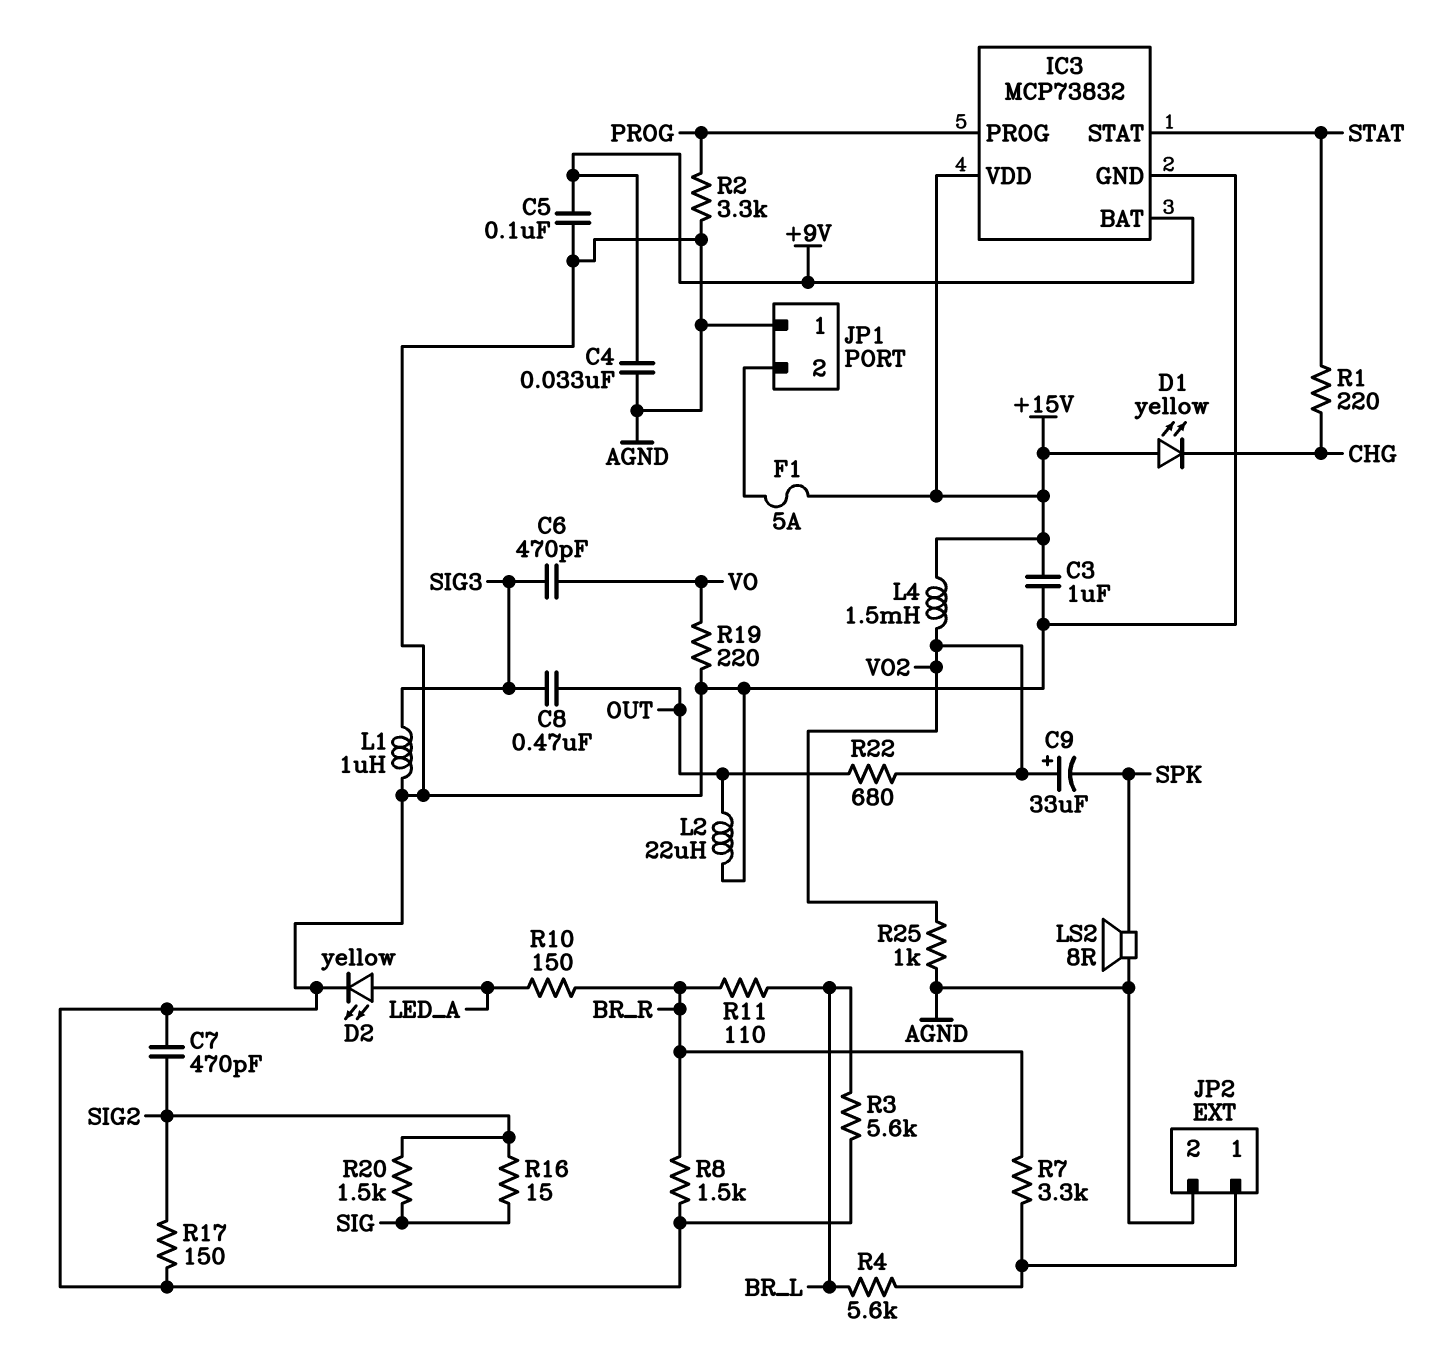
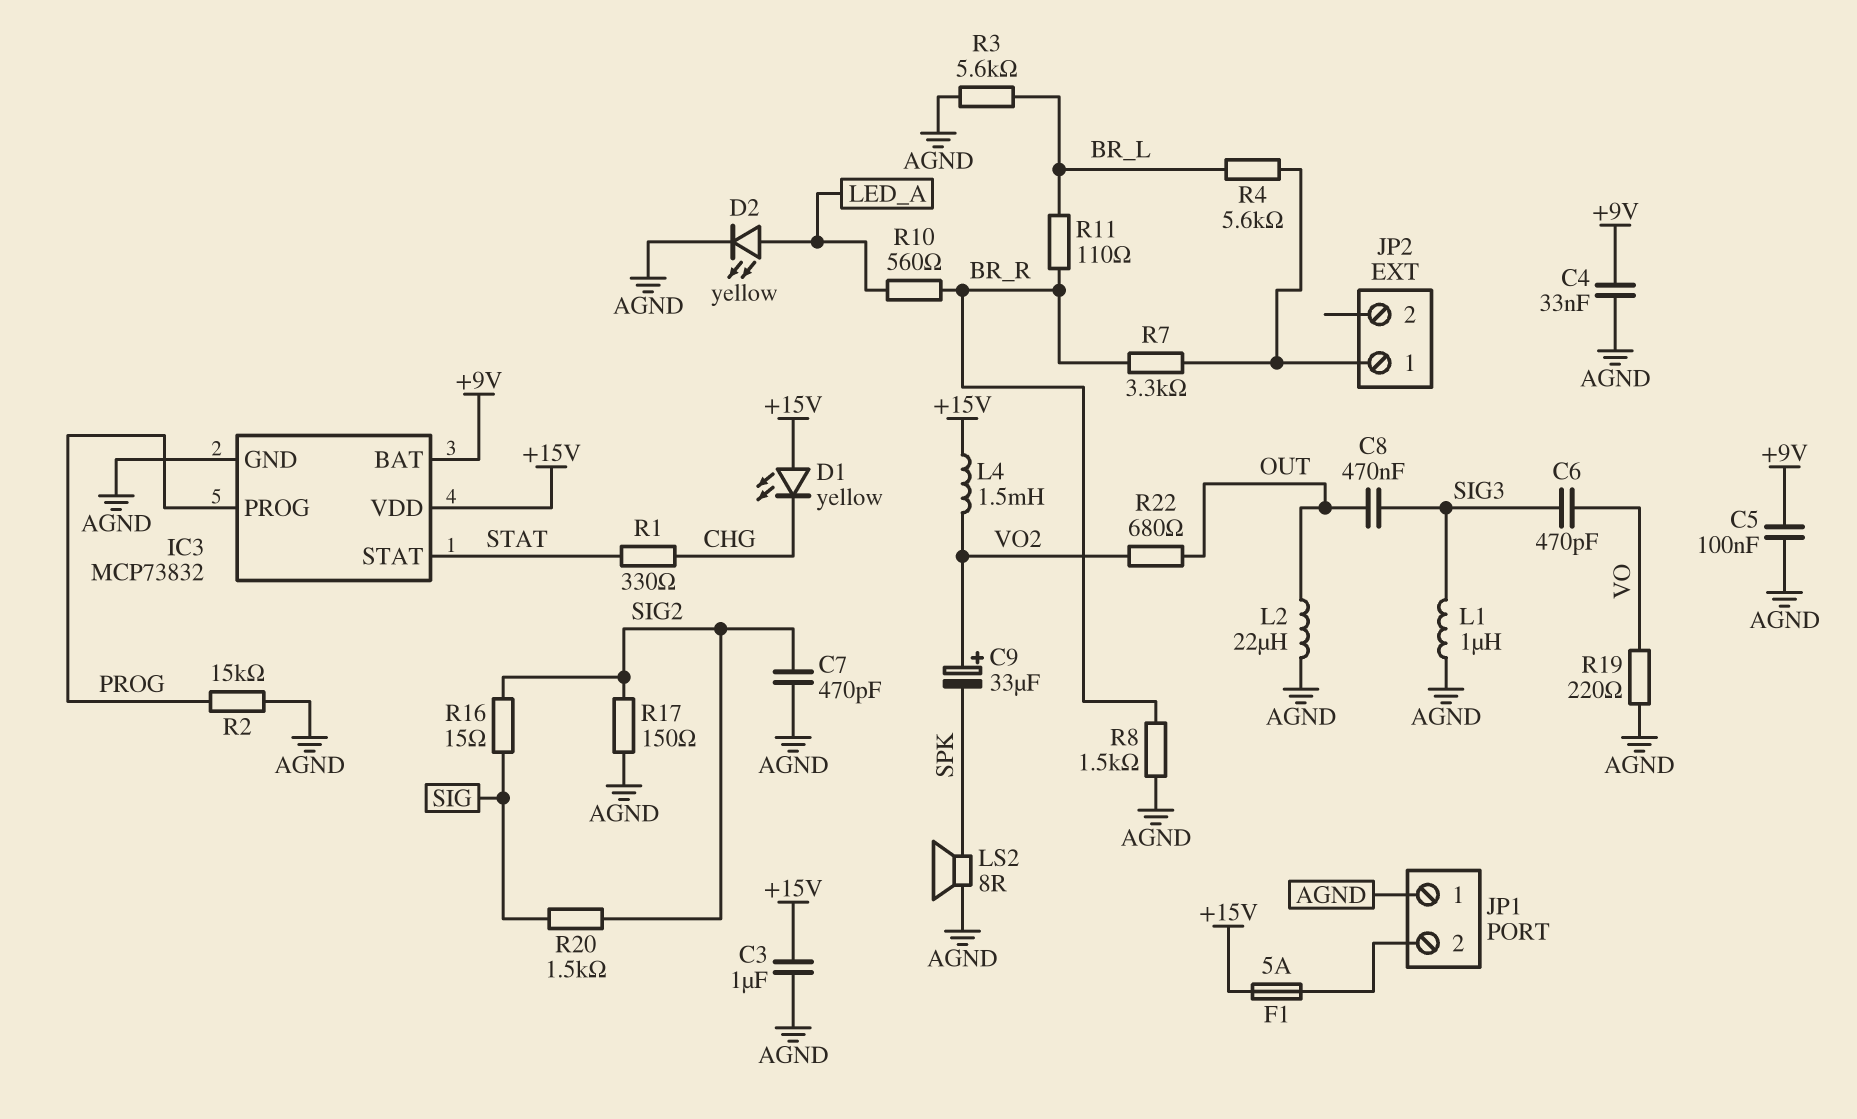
JP2 pin 2: AGND -> none
R1: 220 (CHG, STAT) -> 330 (CHG, STAT)
R2: 3.3k (AGND, PROG) -> 15k (AGND, PROG)
R10: 150 (BR_R, LED_A) -> 560 (BR_R, LED_A)
R25: 1k (AGND, VO2) -> none

